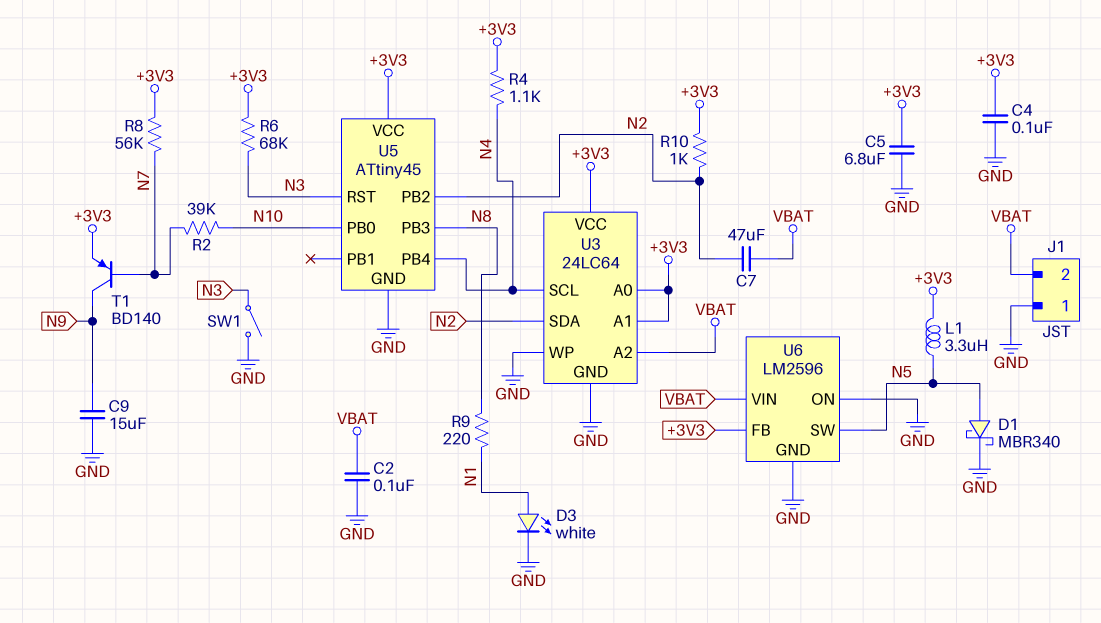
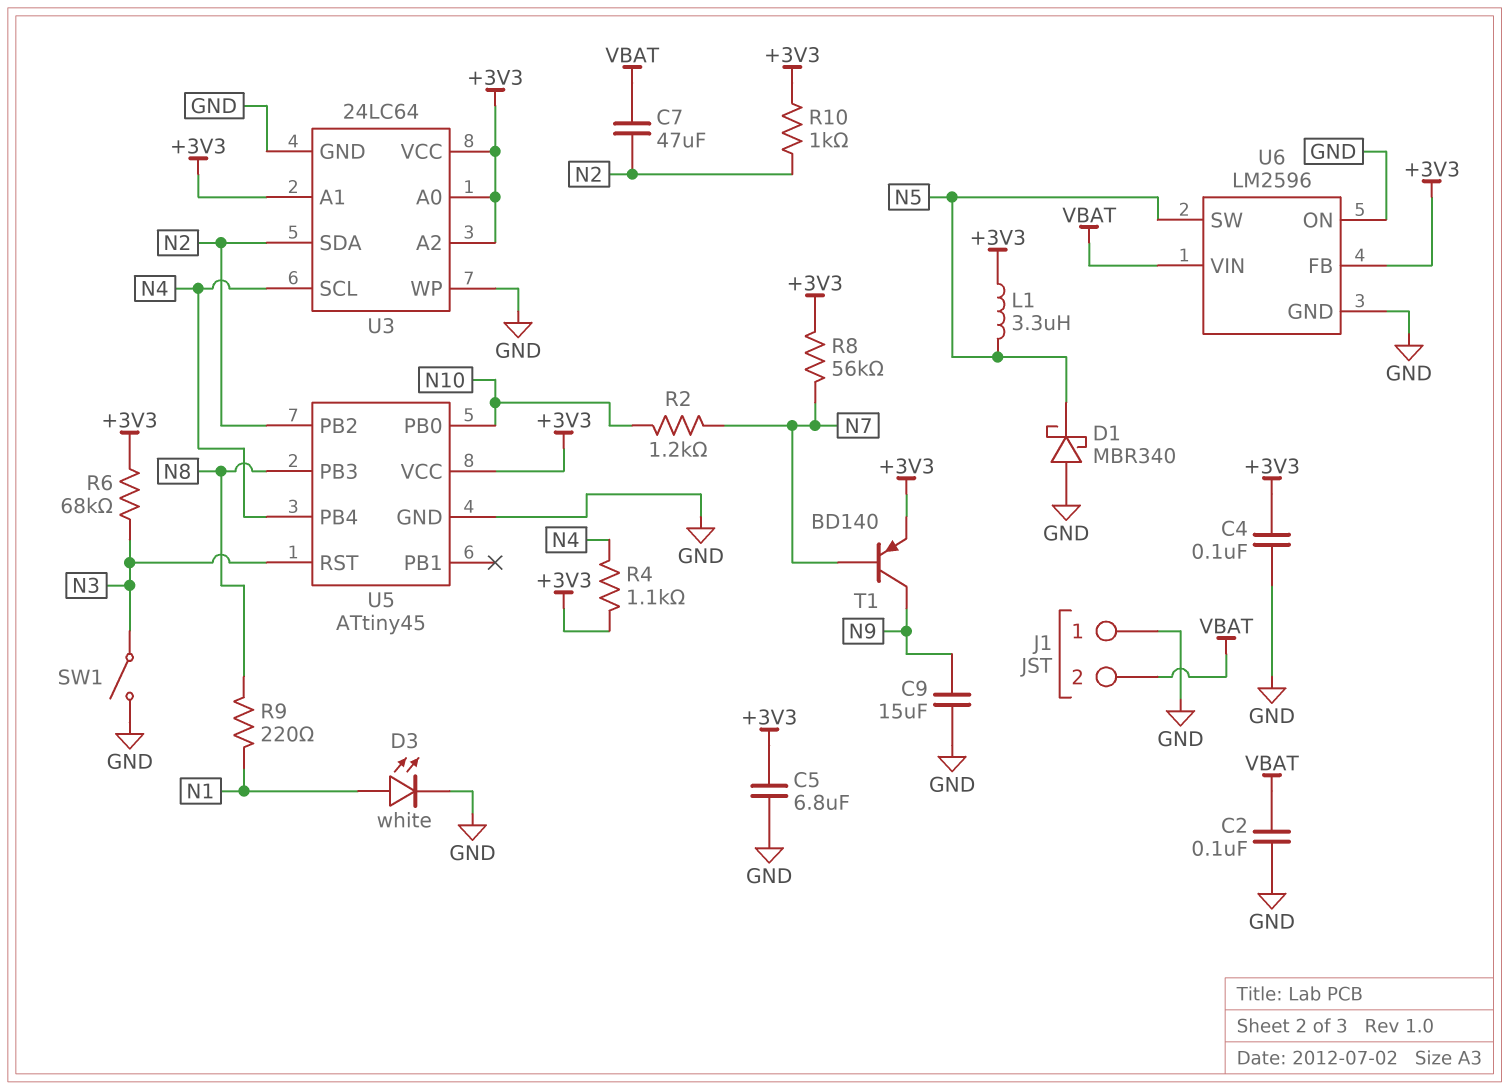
D1: schottky MBR340 (A N5, K GND) -> schottky MBR340 (A GND, K N5)
R2: 39k (N7, N10) -> 1.2k (N7, N10)
U3 pin A2: VBAT -> +3V3

